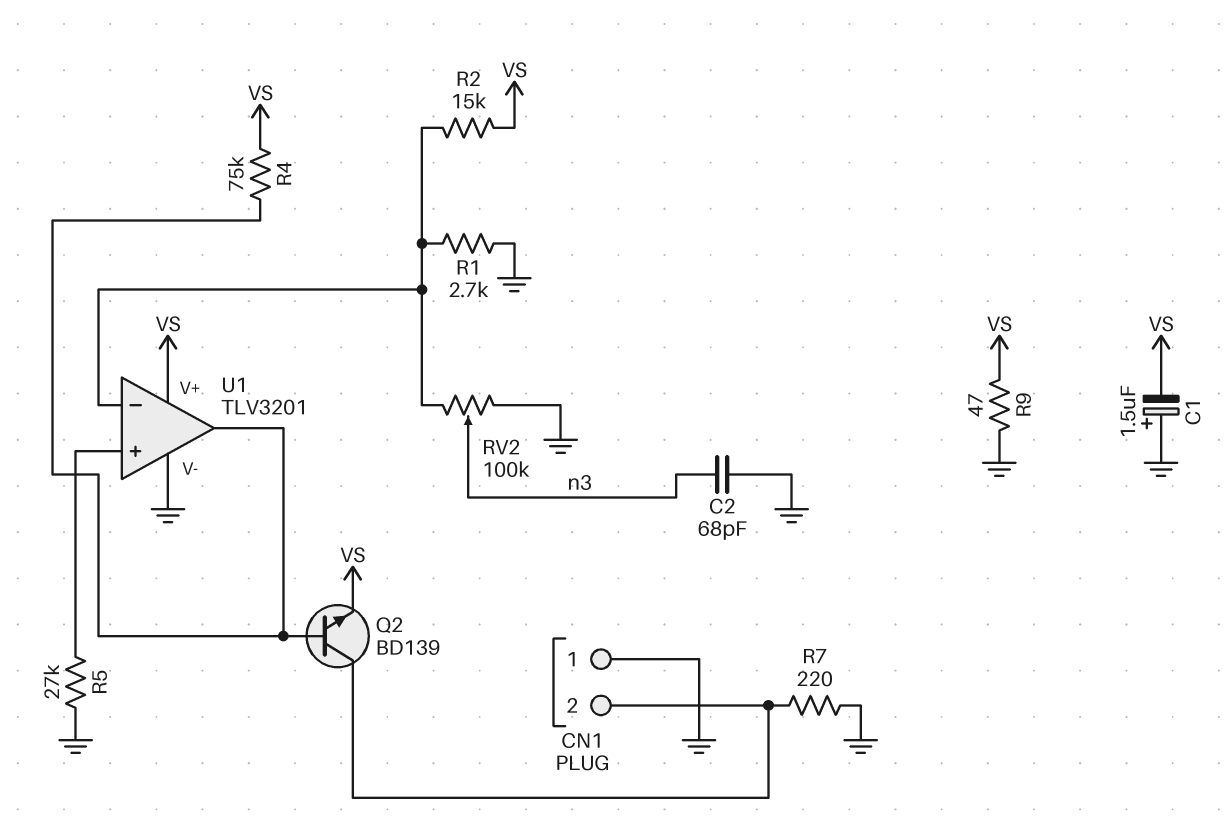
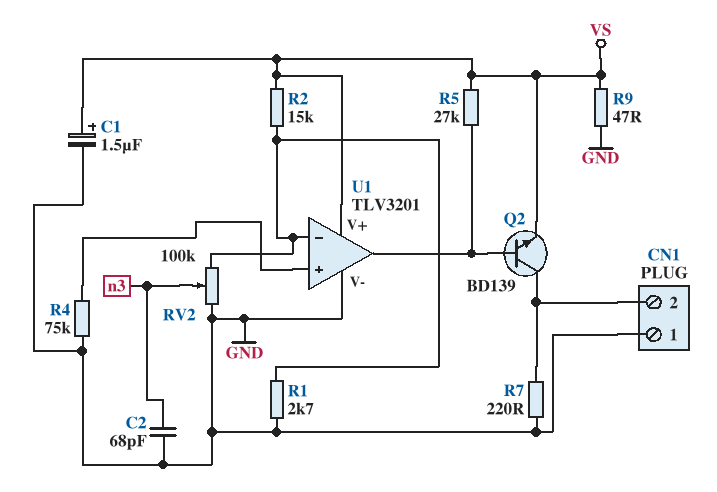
C1: 1.5uF (plus GND, minus VS) -> 1.5uF (plus VS, minus GND)
R4: 75k (U1/out, VS) -> 75k (GND, U1/in+)
R5: 27k (GND, U1/in+) -> 27k (U1/out, VS)

